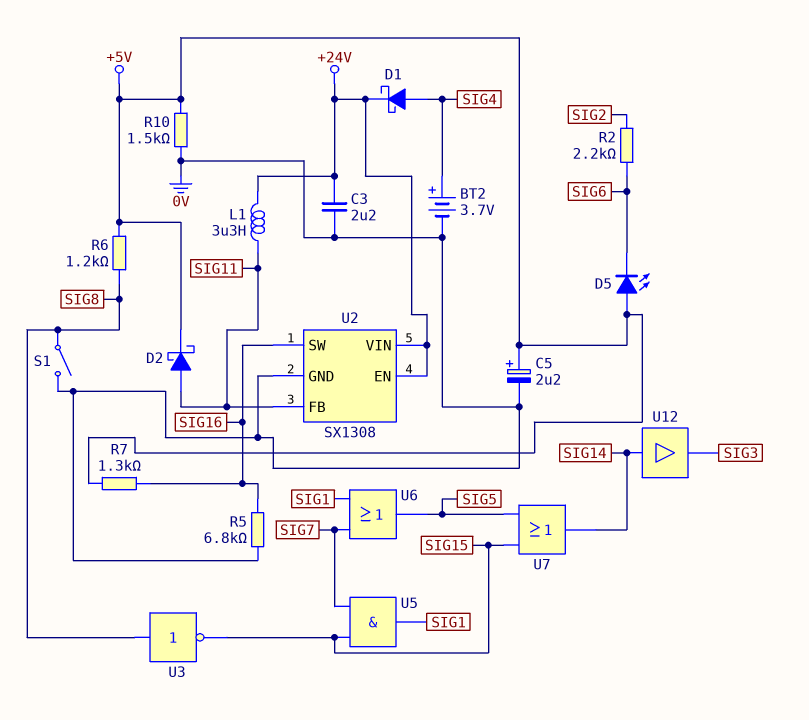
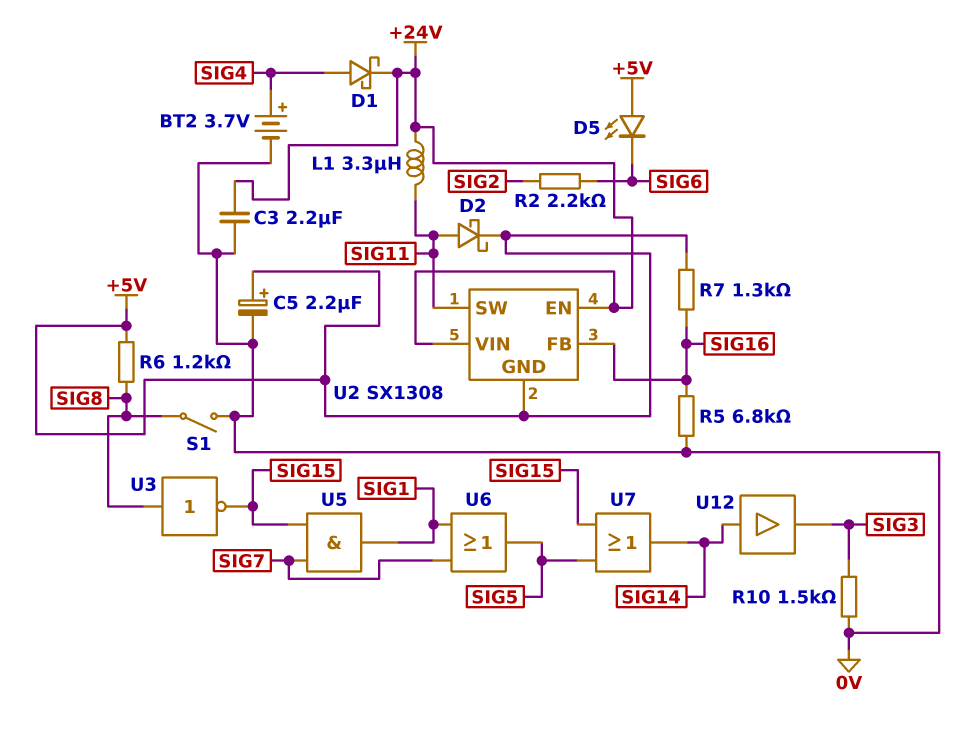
R10: 1.5k (+5V, 0V) -> 1.5k (0V, SIG3)
U2 pin FB: SIG11 -> SIG16
U2 pin GND: 0V -> +5V
U2 pin SW: SIG16 -> SIG11

